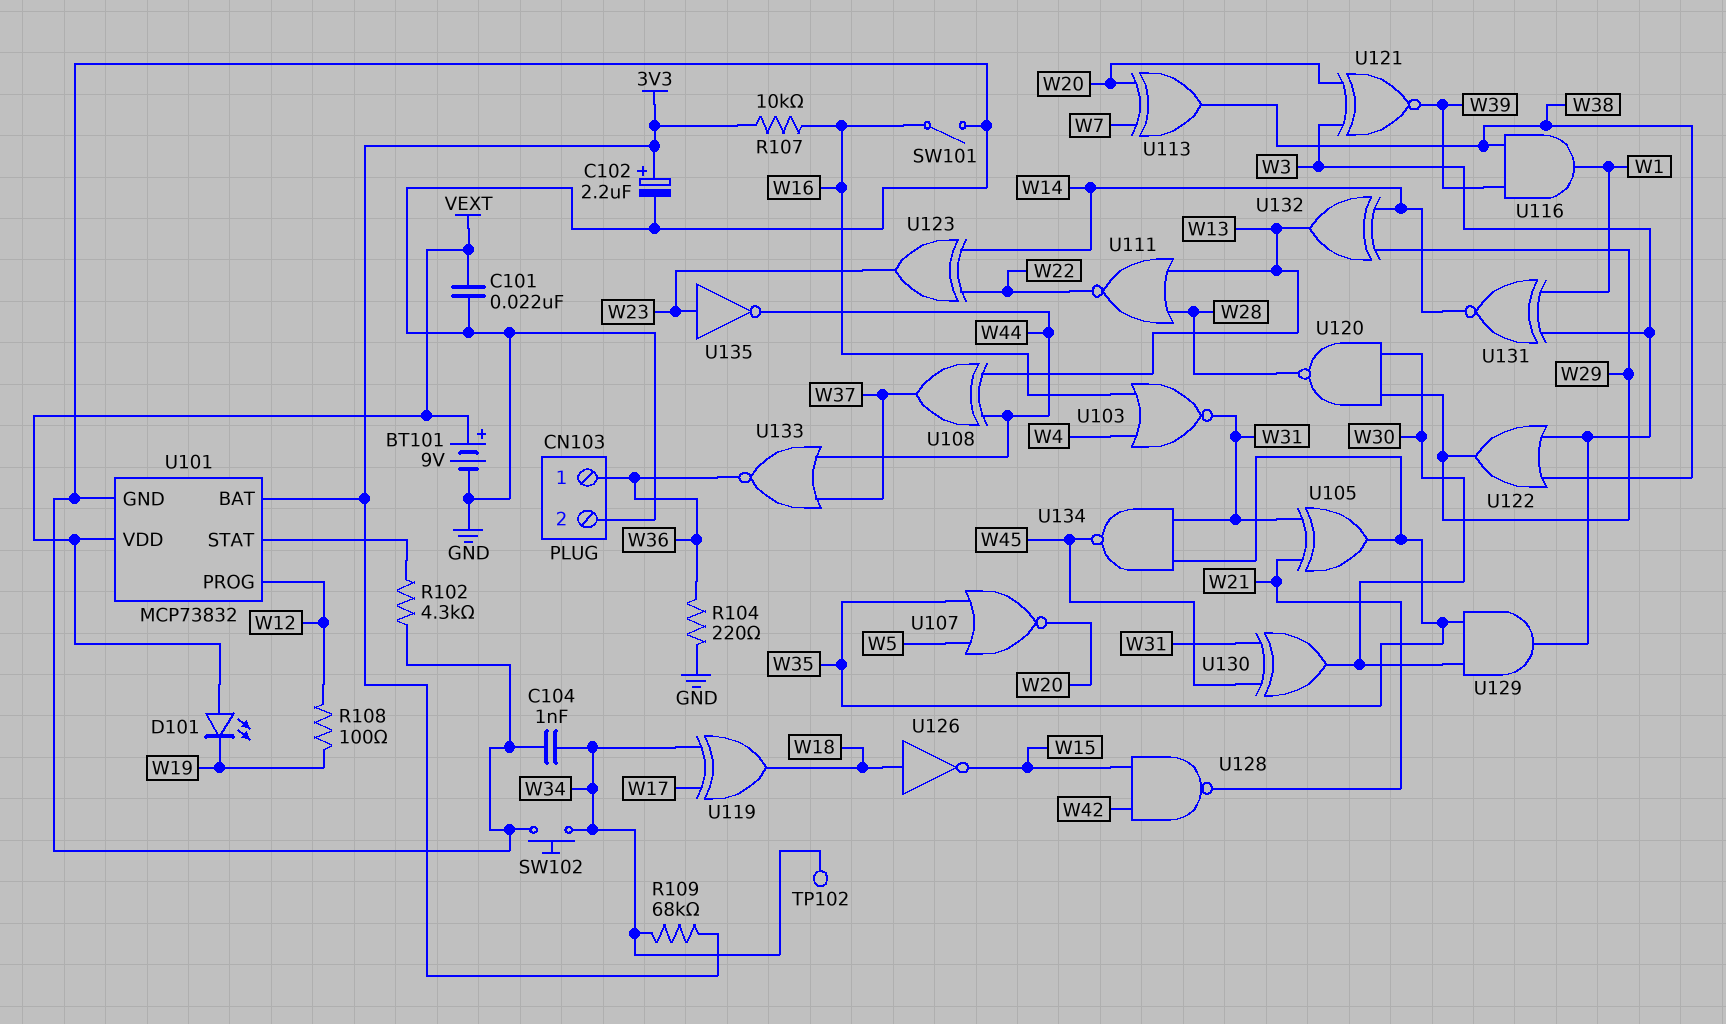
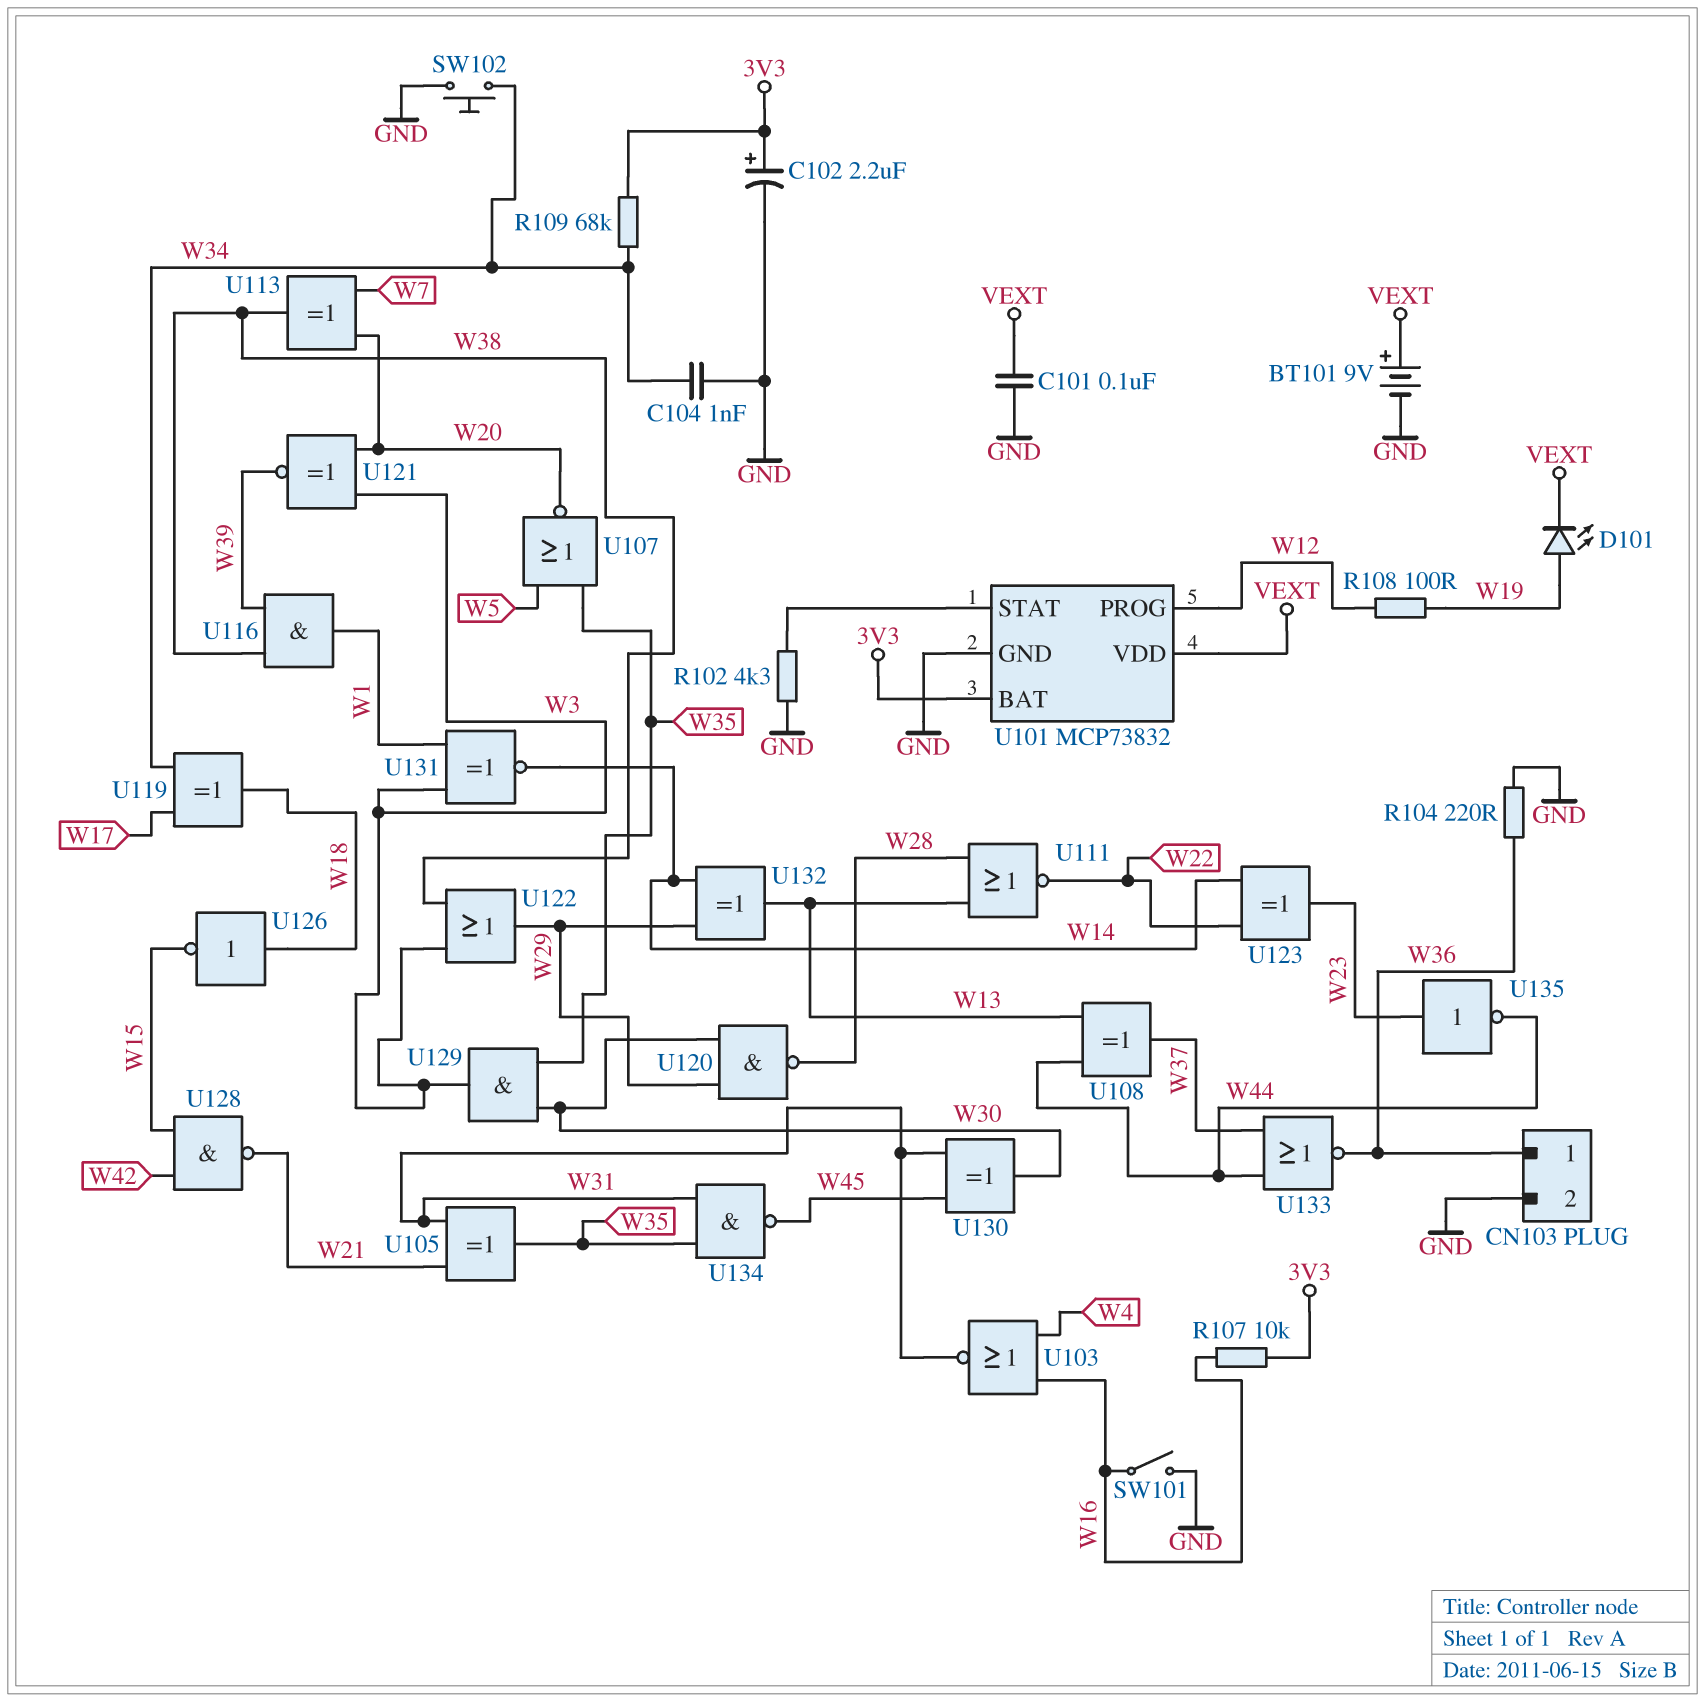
C101: 22nF (GND, VEXT) -> 100nF (GND, VEXT)
D101: LED (A VEXT, K W19) -> LED (A W19, K VEXT)
TP102: test point (W34) -> none

